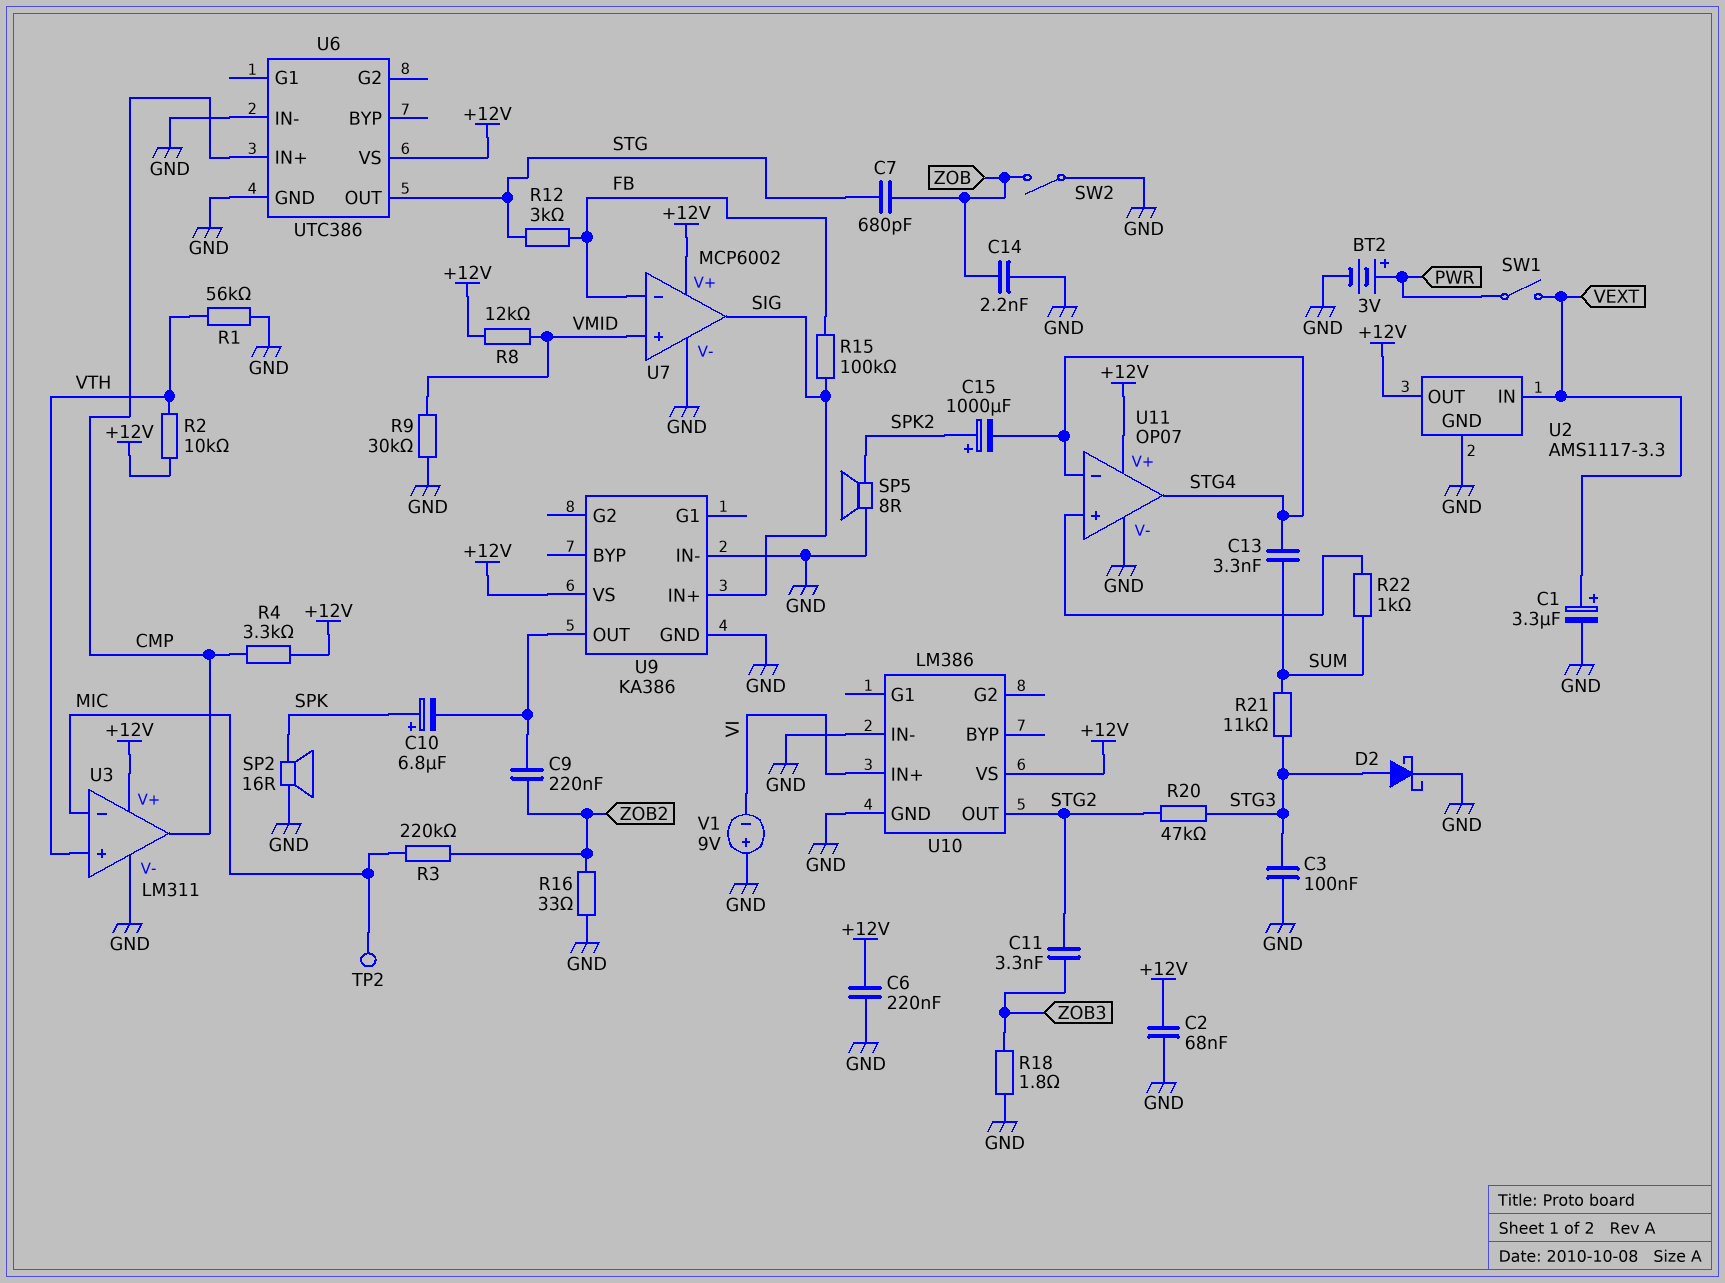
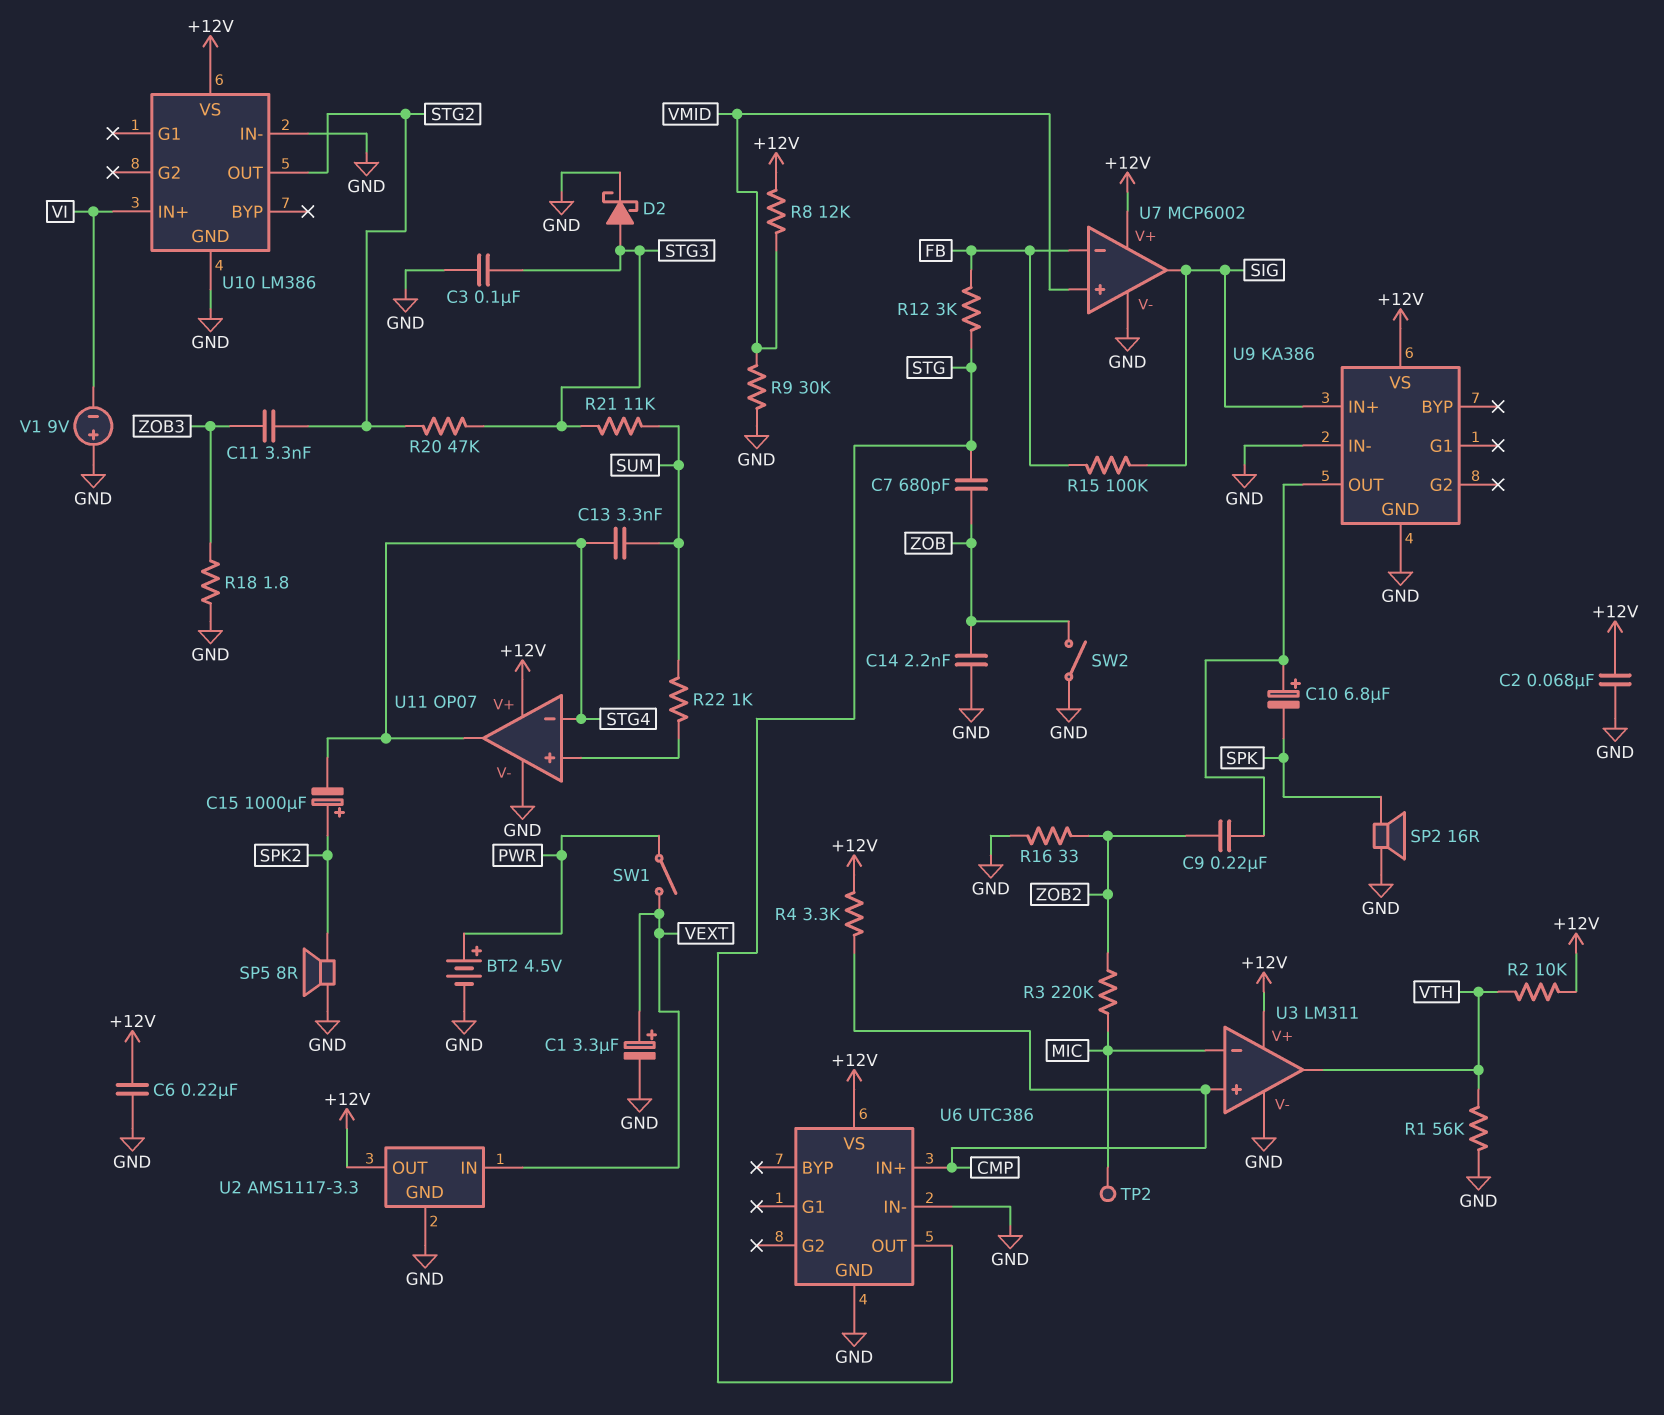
BT2: 3V (plus PWR, minus GND) -> 4.5V (plus PWR, minus GND)
C10: 6.8uF (plus SPK, minus U9/OUT) -> 6.8uF (plus U9/OUT, minus SPK)
U3 pin in+: VTH -> CMP
U3 pin out: CMP -> VTH

